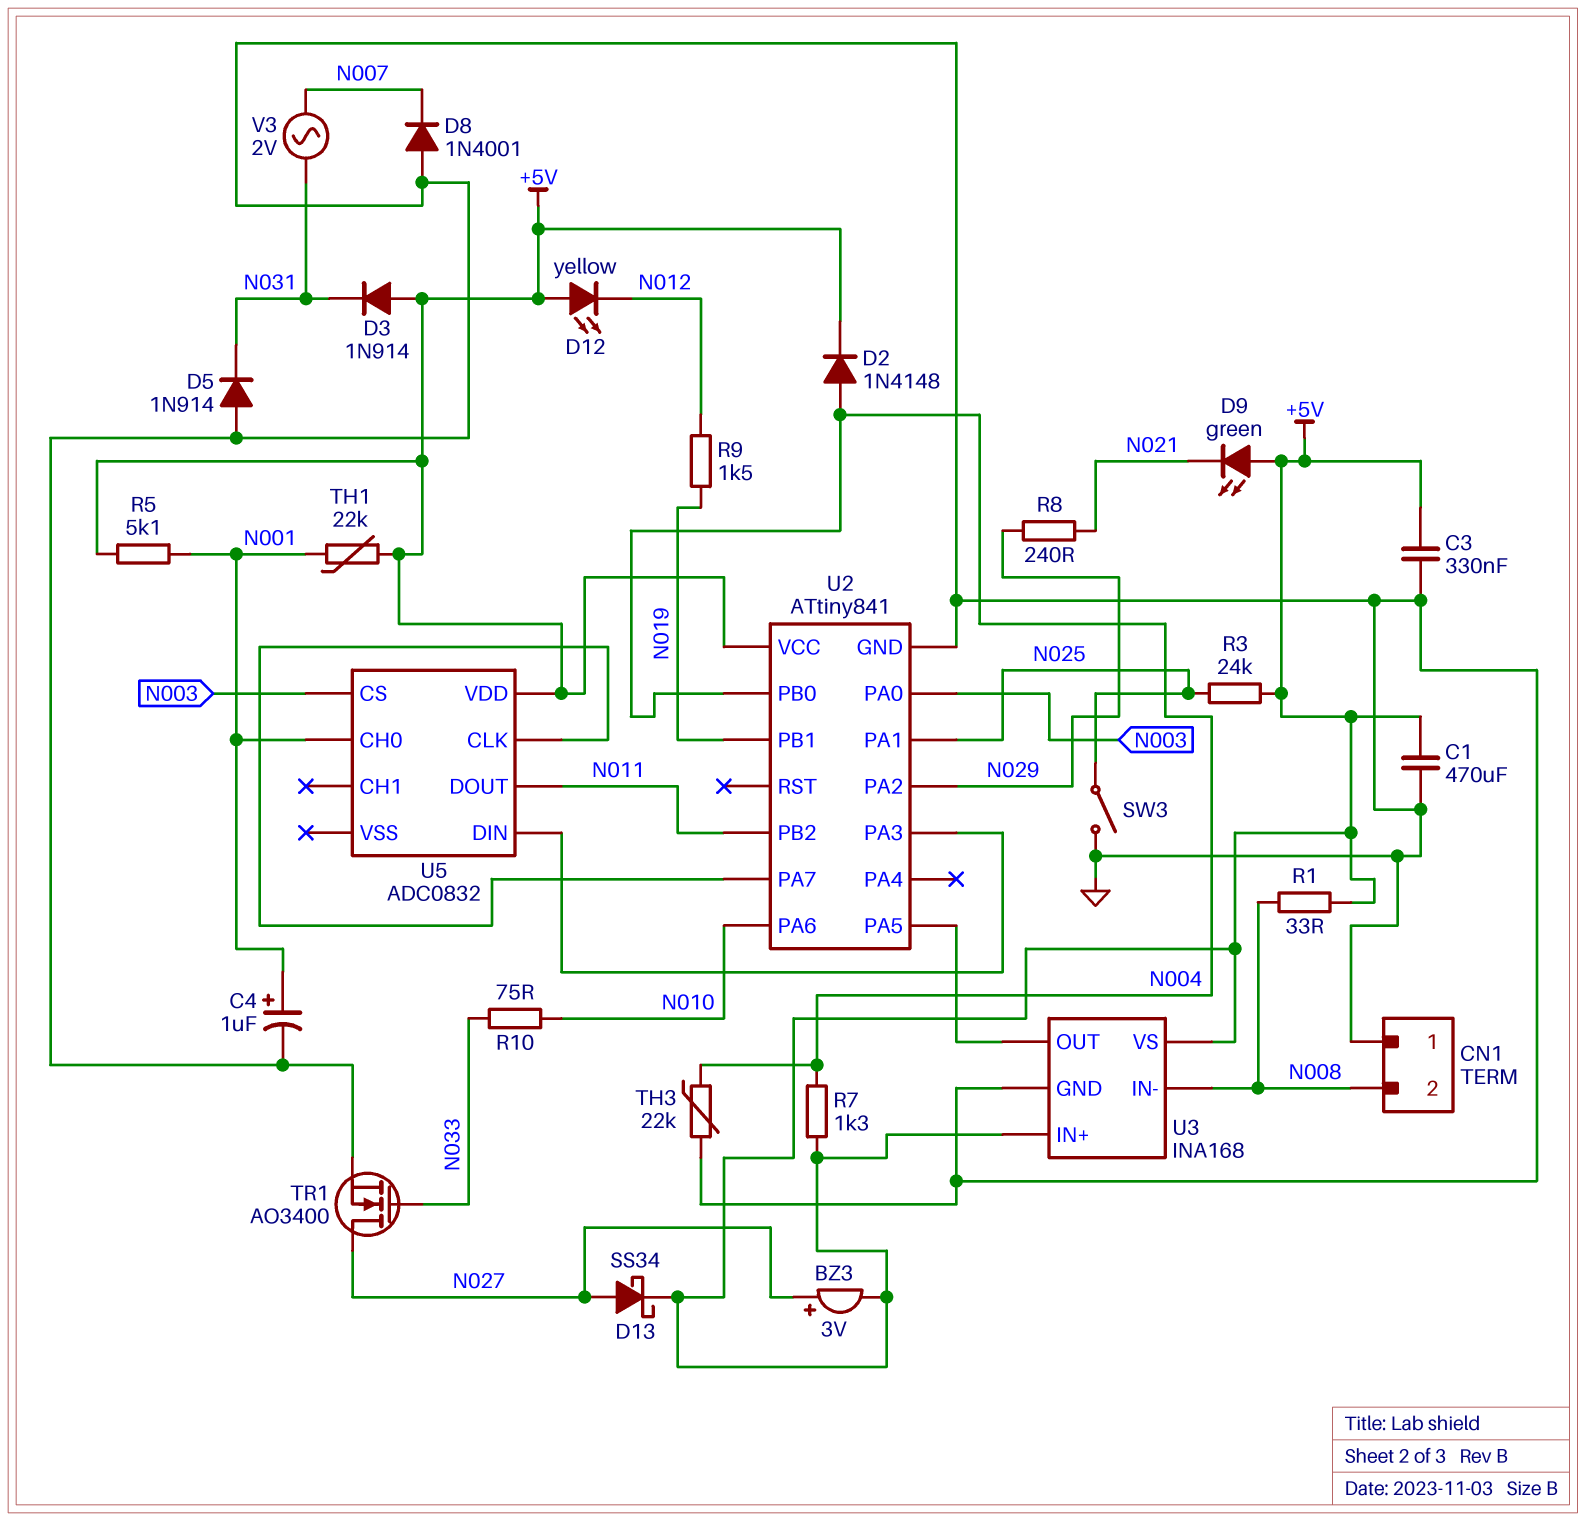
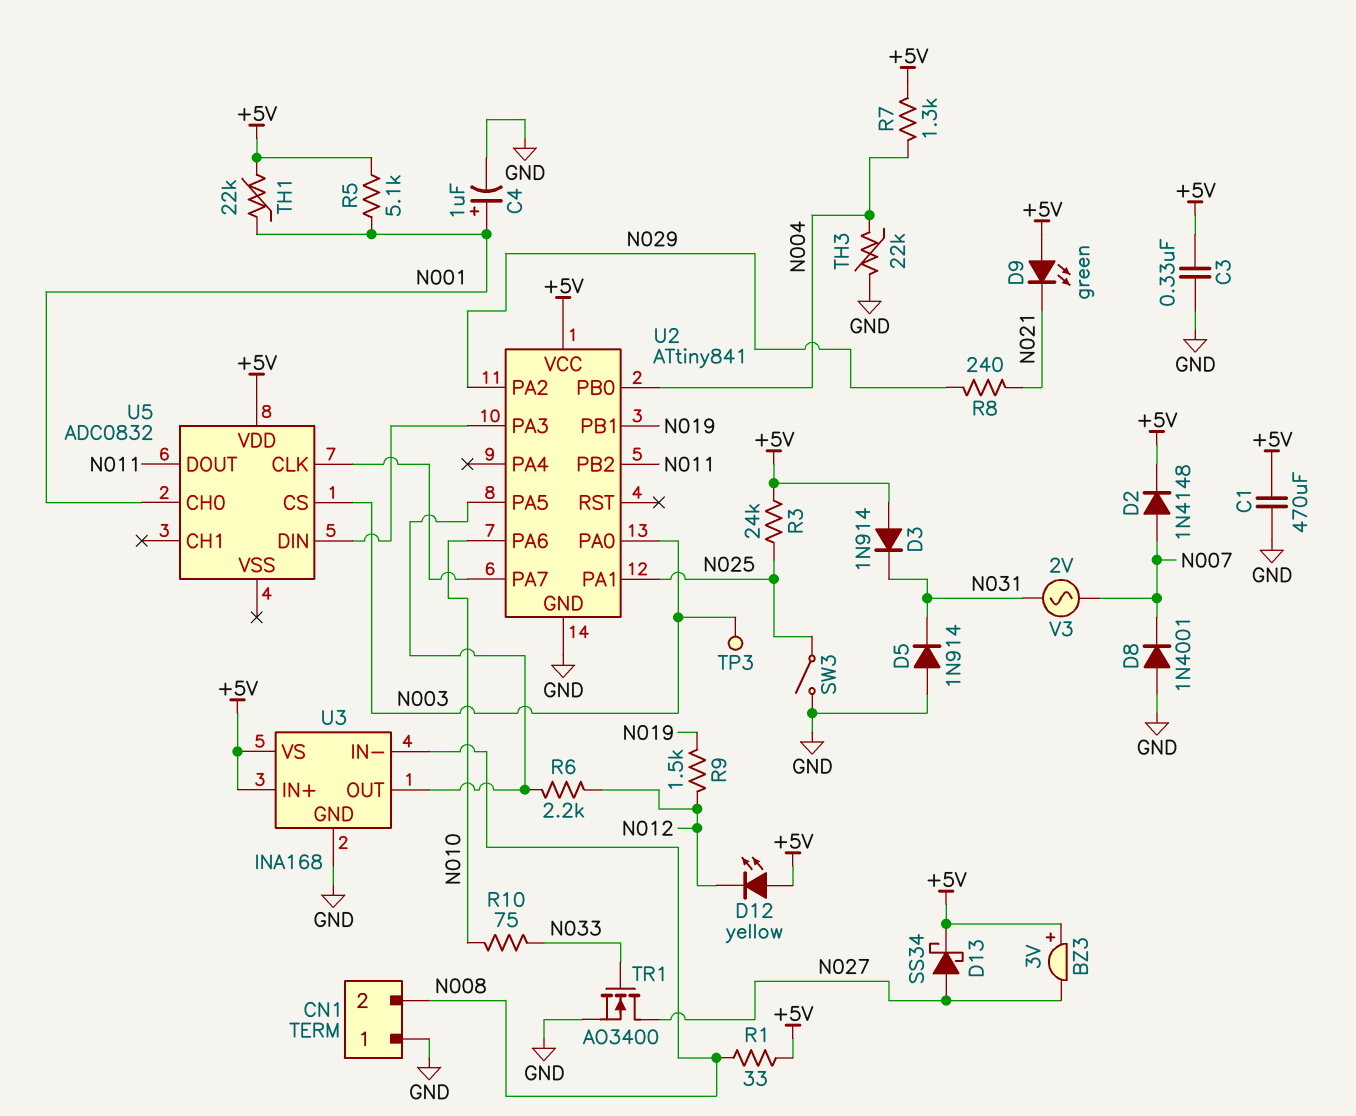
BZ3: buzzer 3V (plus N027, minus +5V) -> buzzer 3V (plus +5V, minus N027)
D2: diode 1N4148 (A N004, K +5V) -> diode 1N4148 (A N007, K +5V)
R6: none -> 2.2k (N012, U2/PA5)
TP3: none -> test point (N003)

